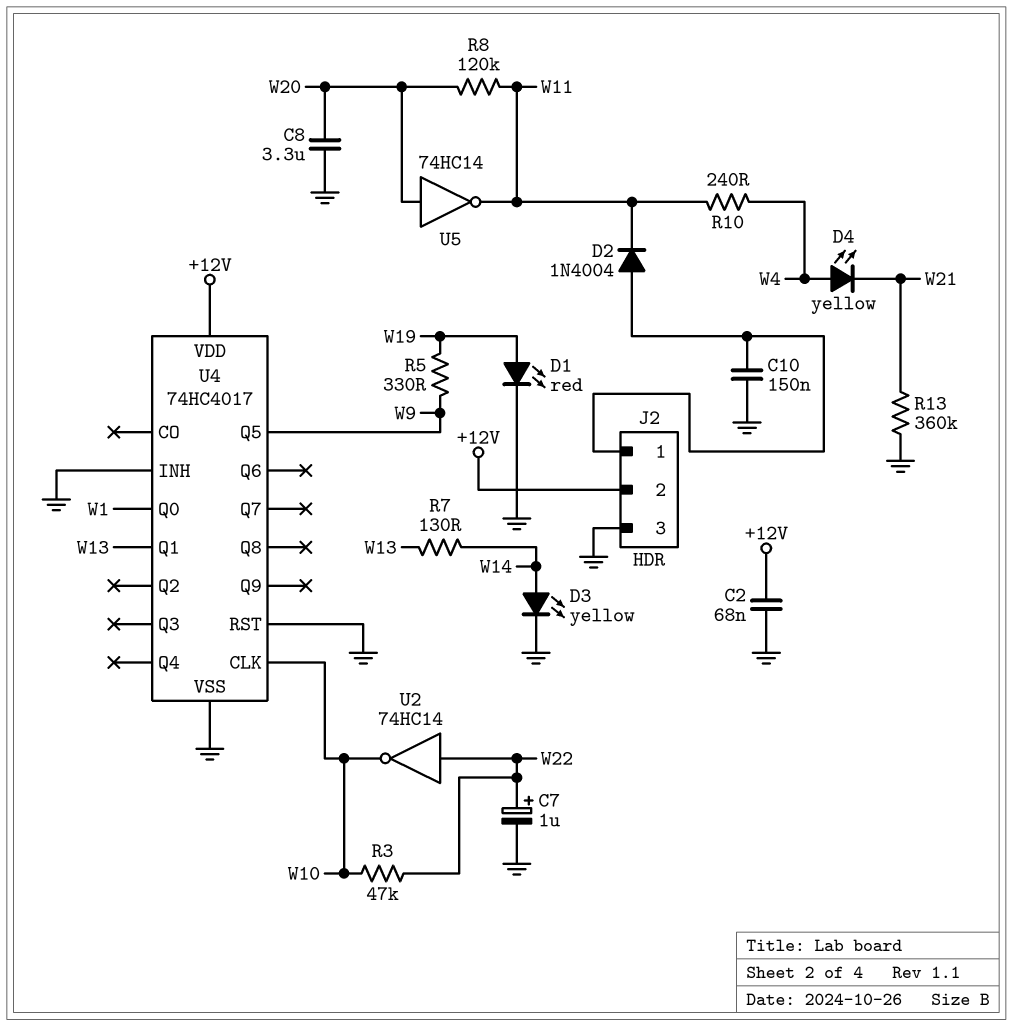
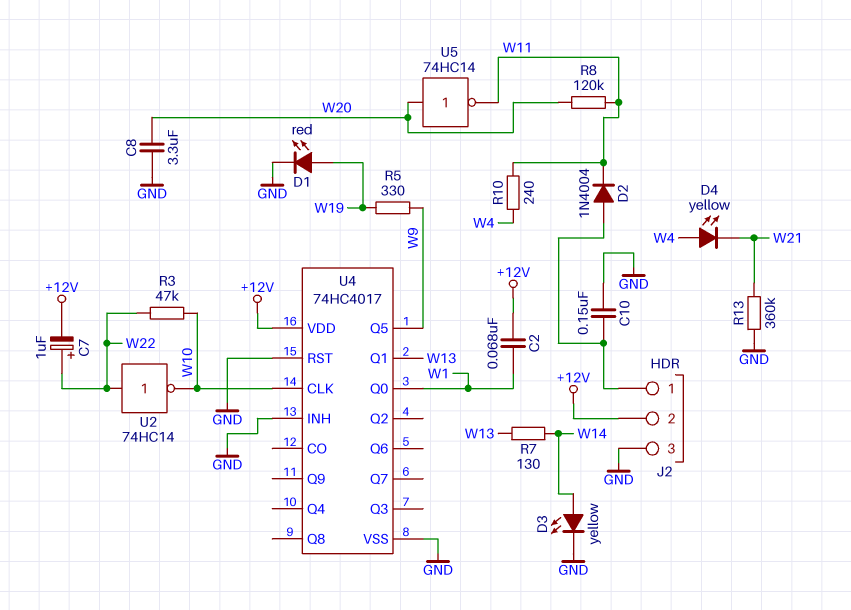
C2: 68nF (+12V, GND) -> 68nF (+12V, W1)
C7: 1uF (plus W22, minus GND) -> 1uF (plus W22, minus +12V)

